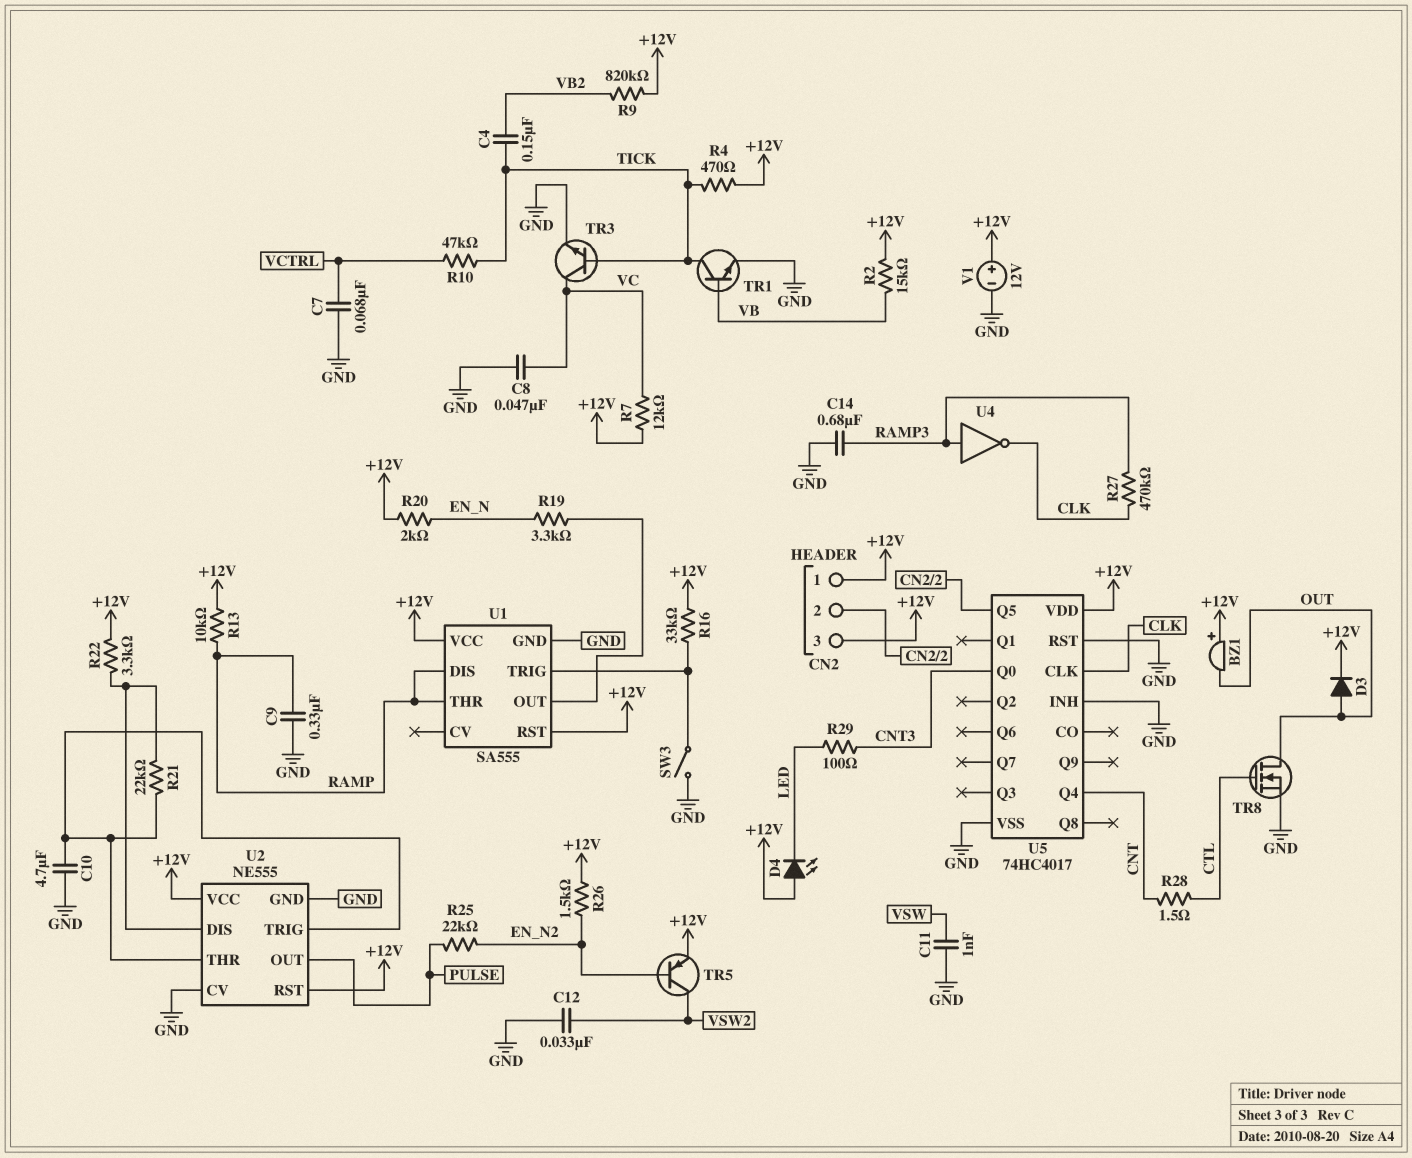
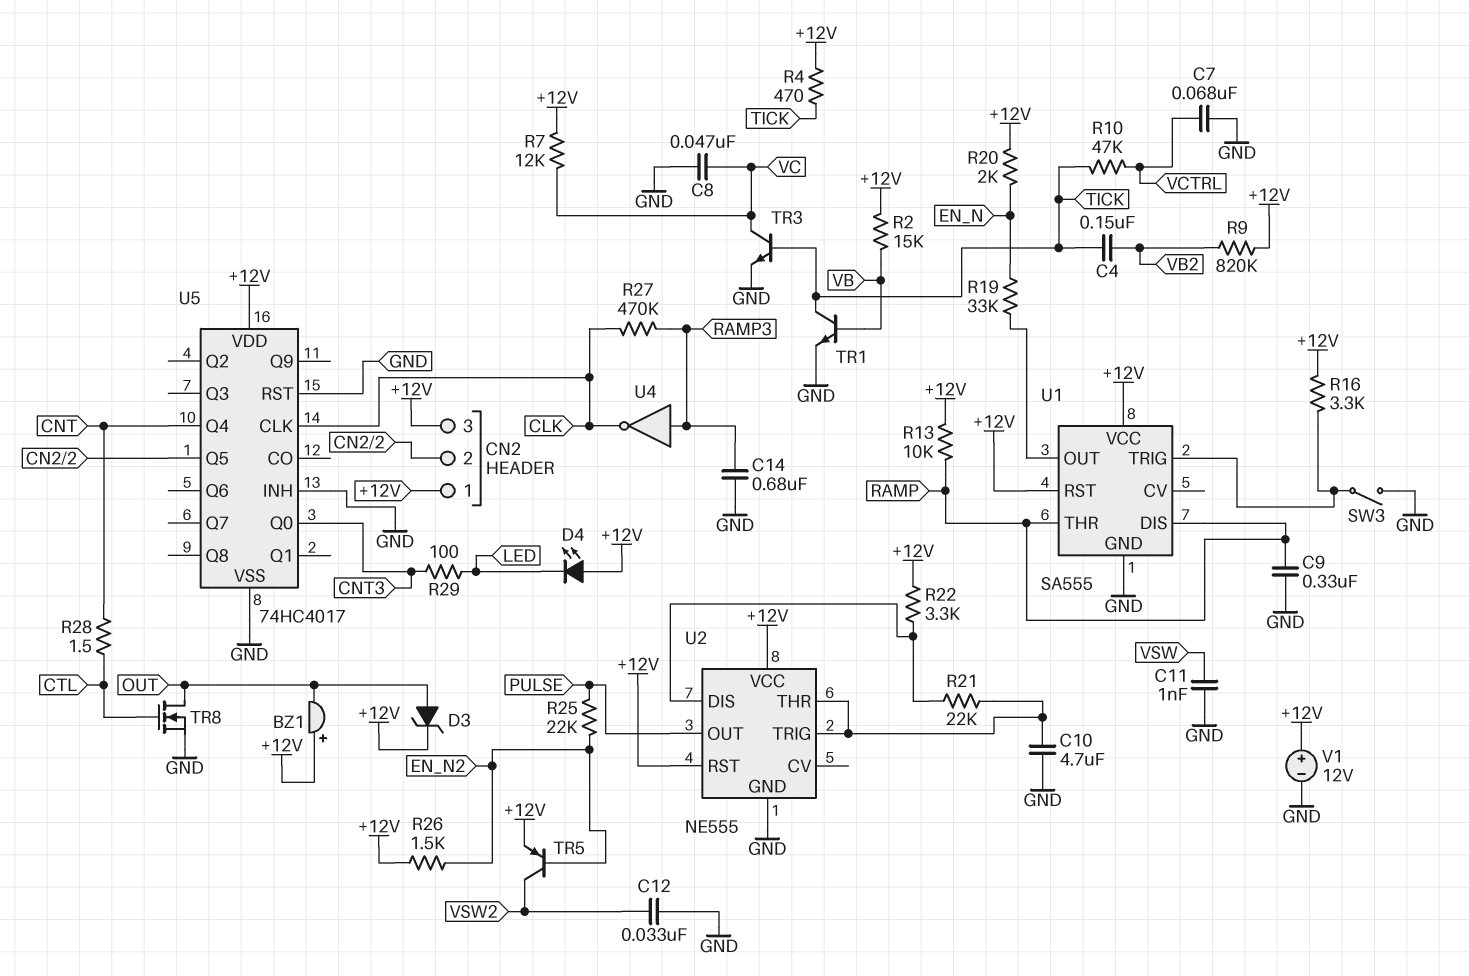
D3: diode (A OUT, K +12V) -> zener (A OUT, K +12V)
R16: 33k (+12V, U1/TRIG) -> 3.3k (+12V, U1/TRIG)
R19: 3.3k (EN_N, U1/OUT) -> 33k (EN_N, U1/OUT)
U2 pin CV: GND -> none

